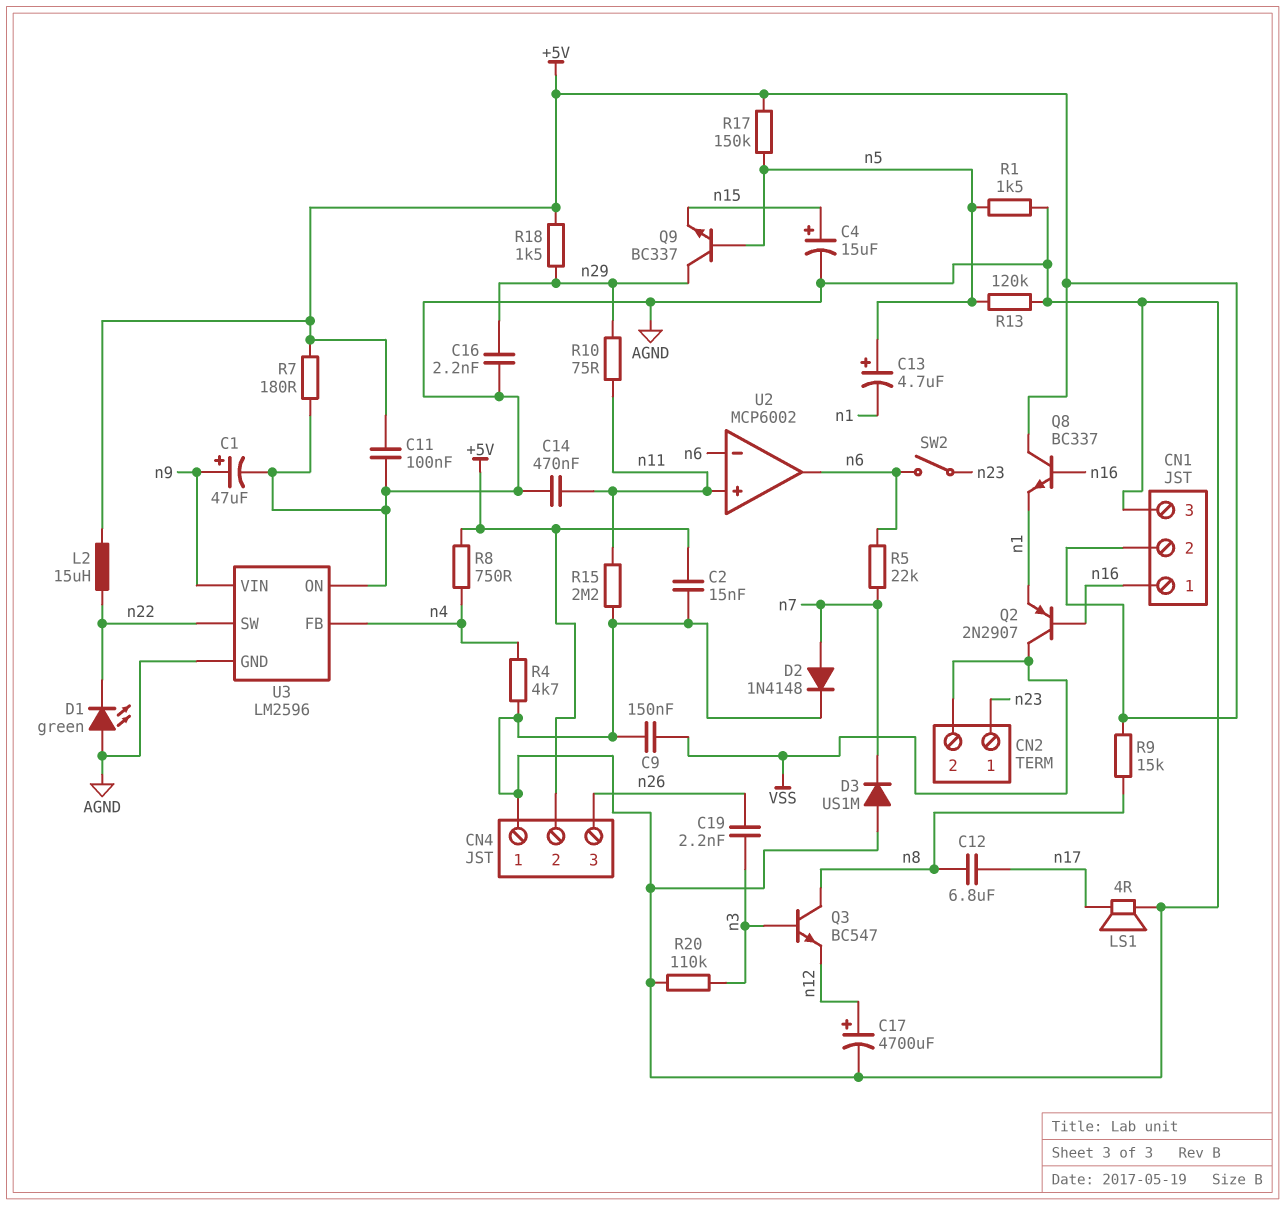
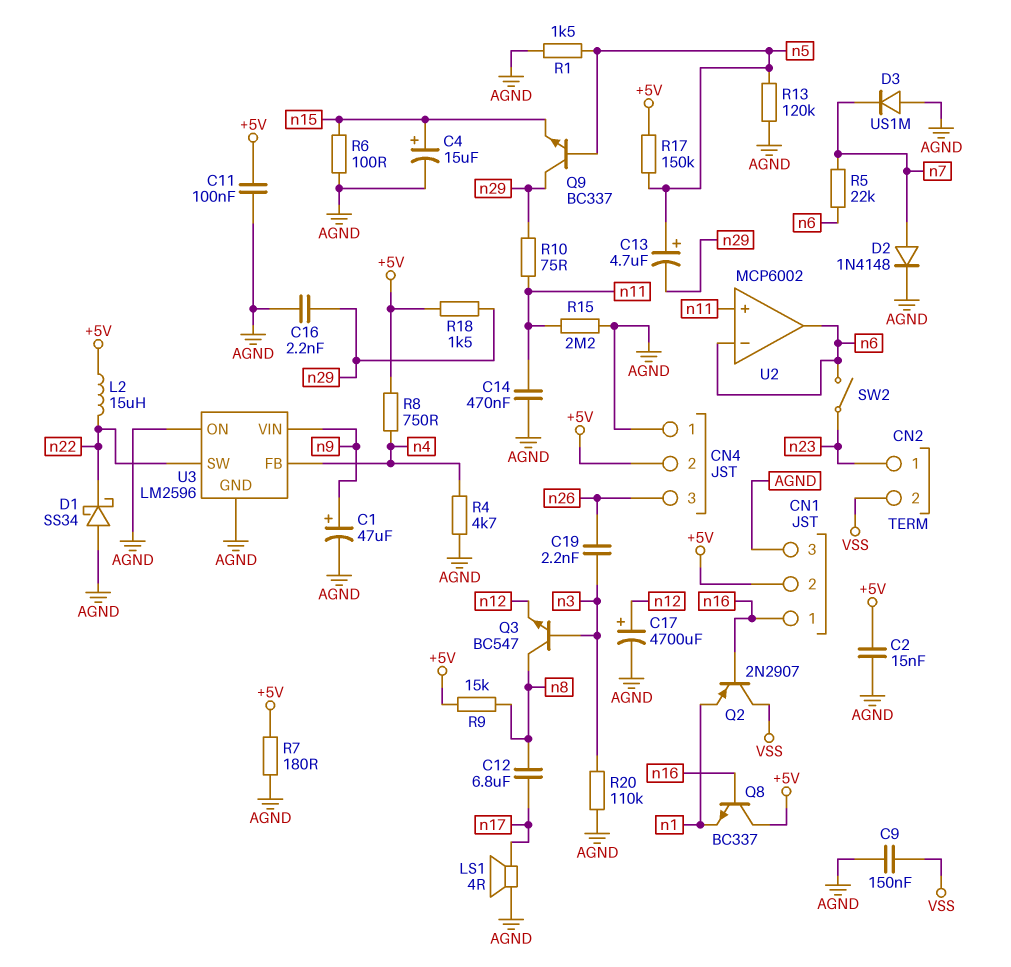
C13: 4.7uF (plus n5, minus n1) -> 4.7uF (plus n5, minus n29)
D1: LED green (A AGND, K n22) -> schottky SS34 (A AGND, K n22)
R6: none -> 100 (AGND, n15)

